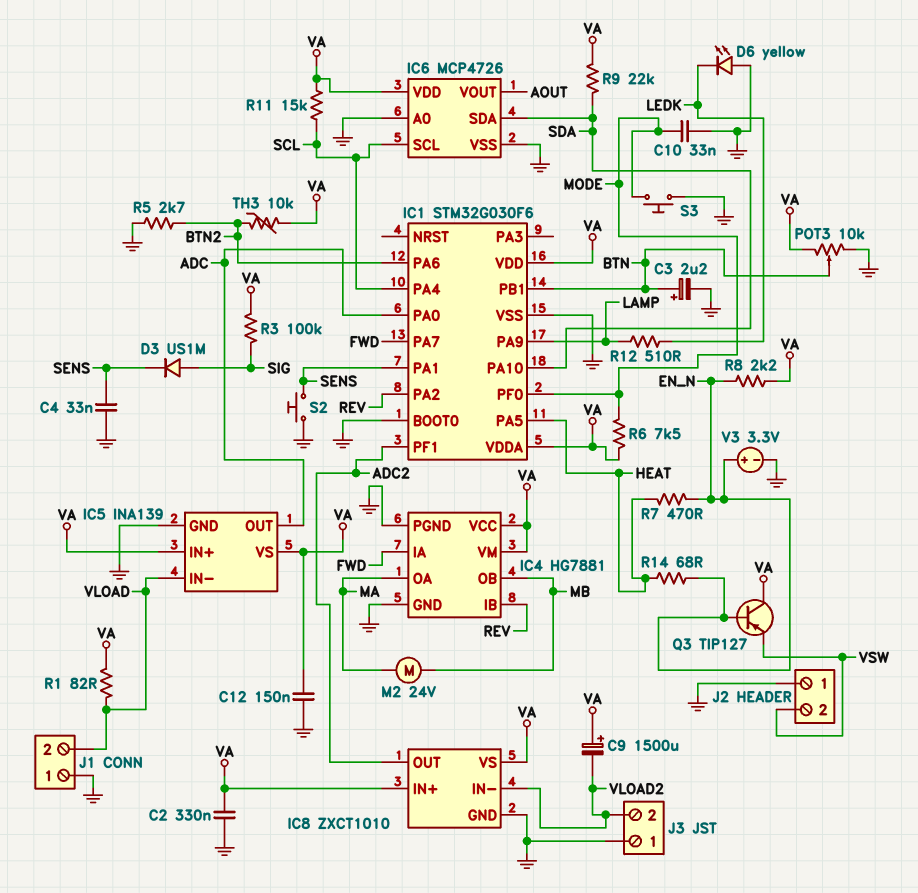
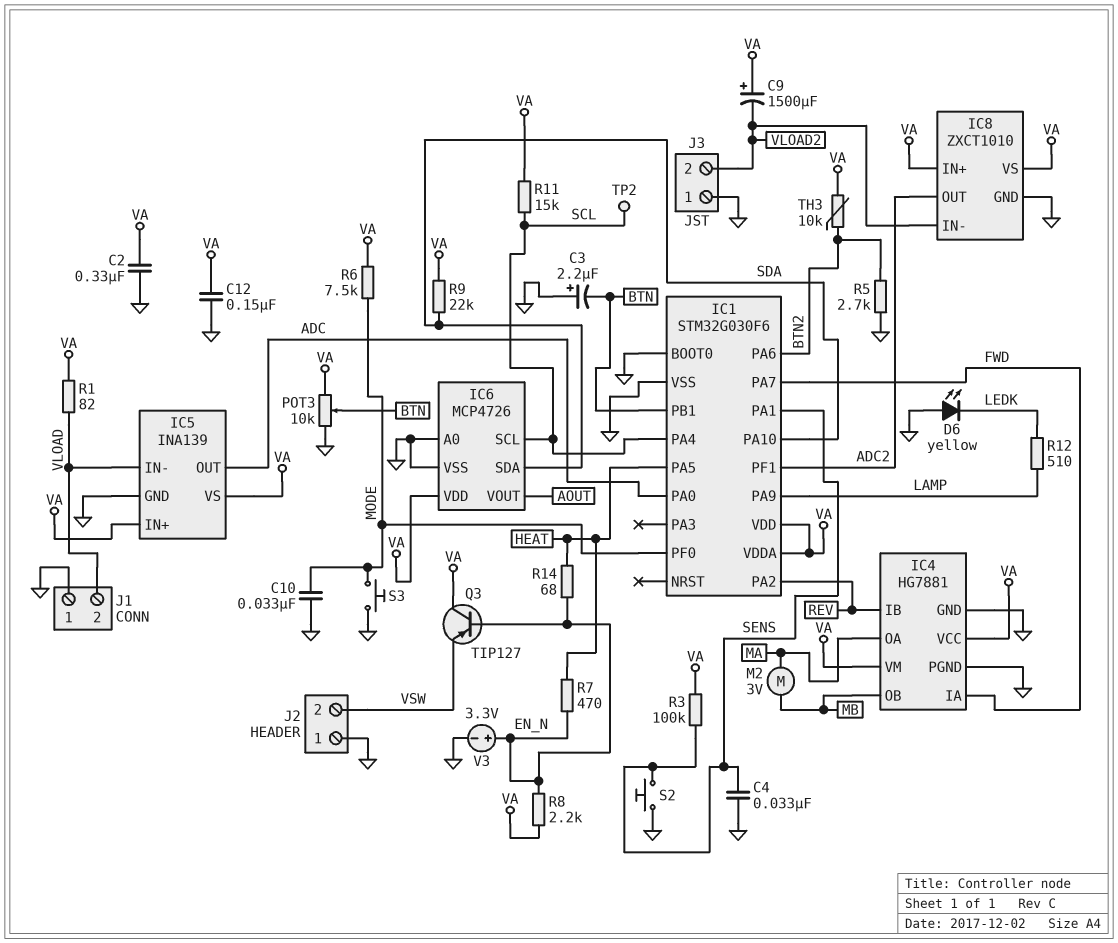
C3: 2.2uF (plus BTN, minus GND) -> 2.2uF (plus GND, minus BTN)
D3: diode US1M (A SIG, K SENS) -> none
M2: motor 24V (MA, MB) -> motor 3V (MA, MB)
R3: 100k (SIG, VA) -> 100k (SENS, VA)
TP2: none -> test point (SCL)

